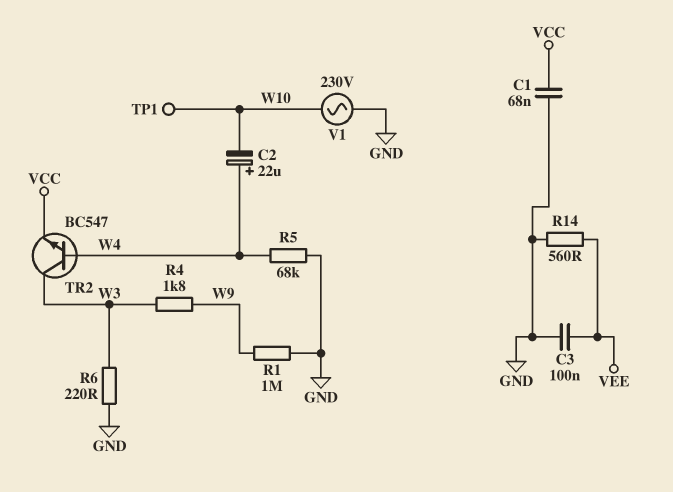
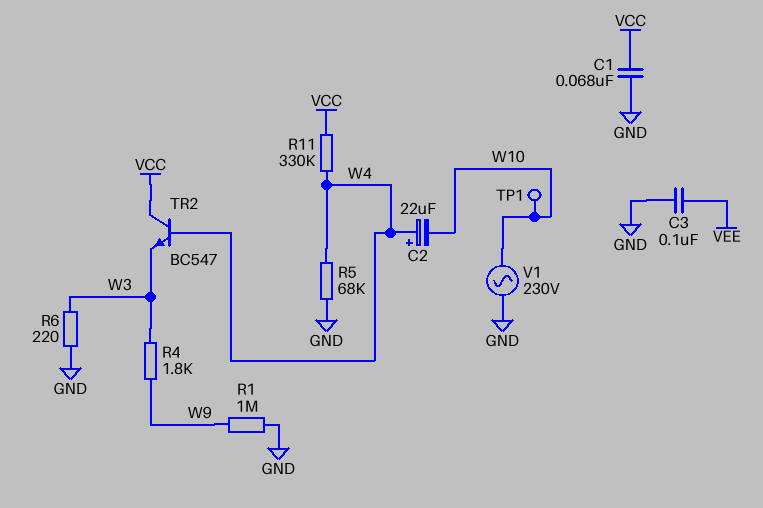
R11: none -> 330k (VCC, W4)
R14: 560 (GND, VEE) -> none
TR2: NPN BC547 (B W4, C W3, E VCC) -> NPN BC547 (B W4, C VCC, E W3)

